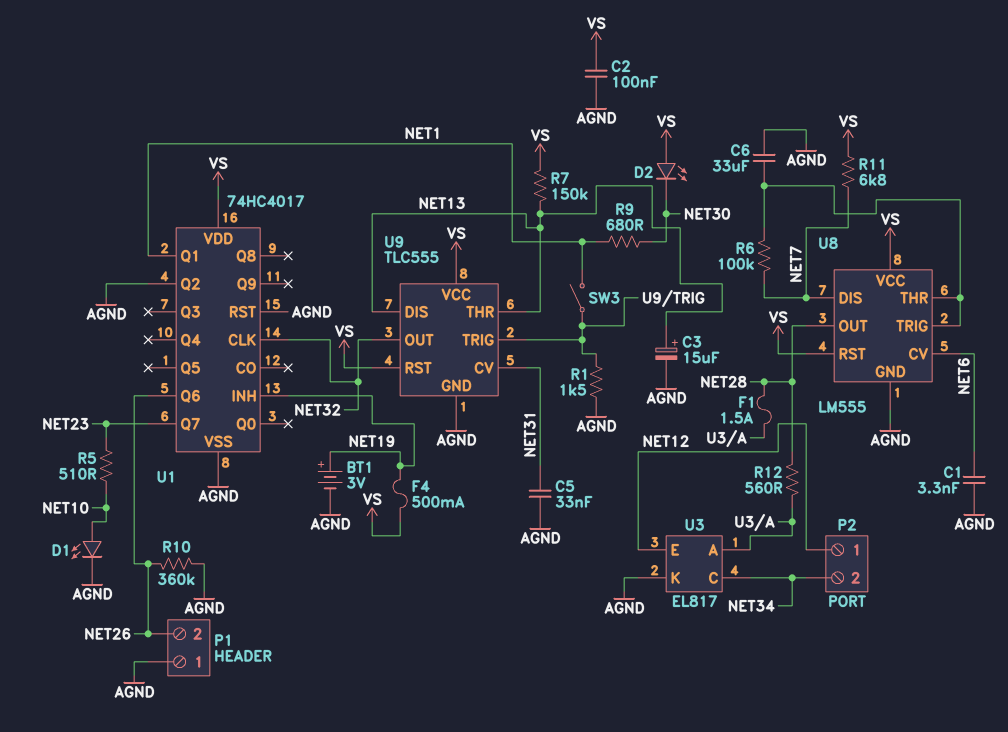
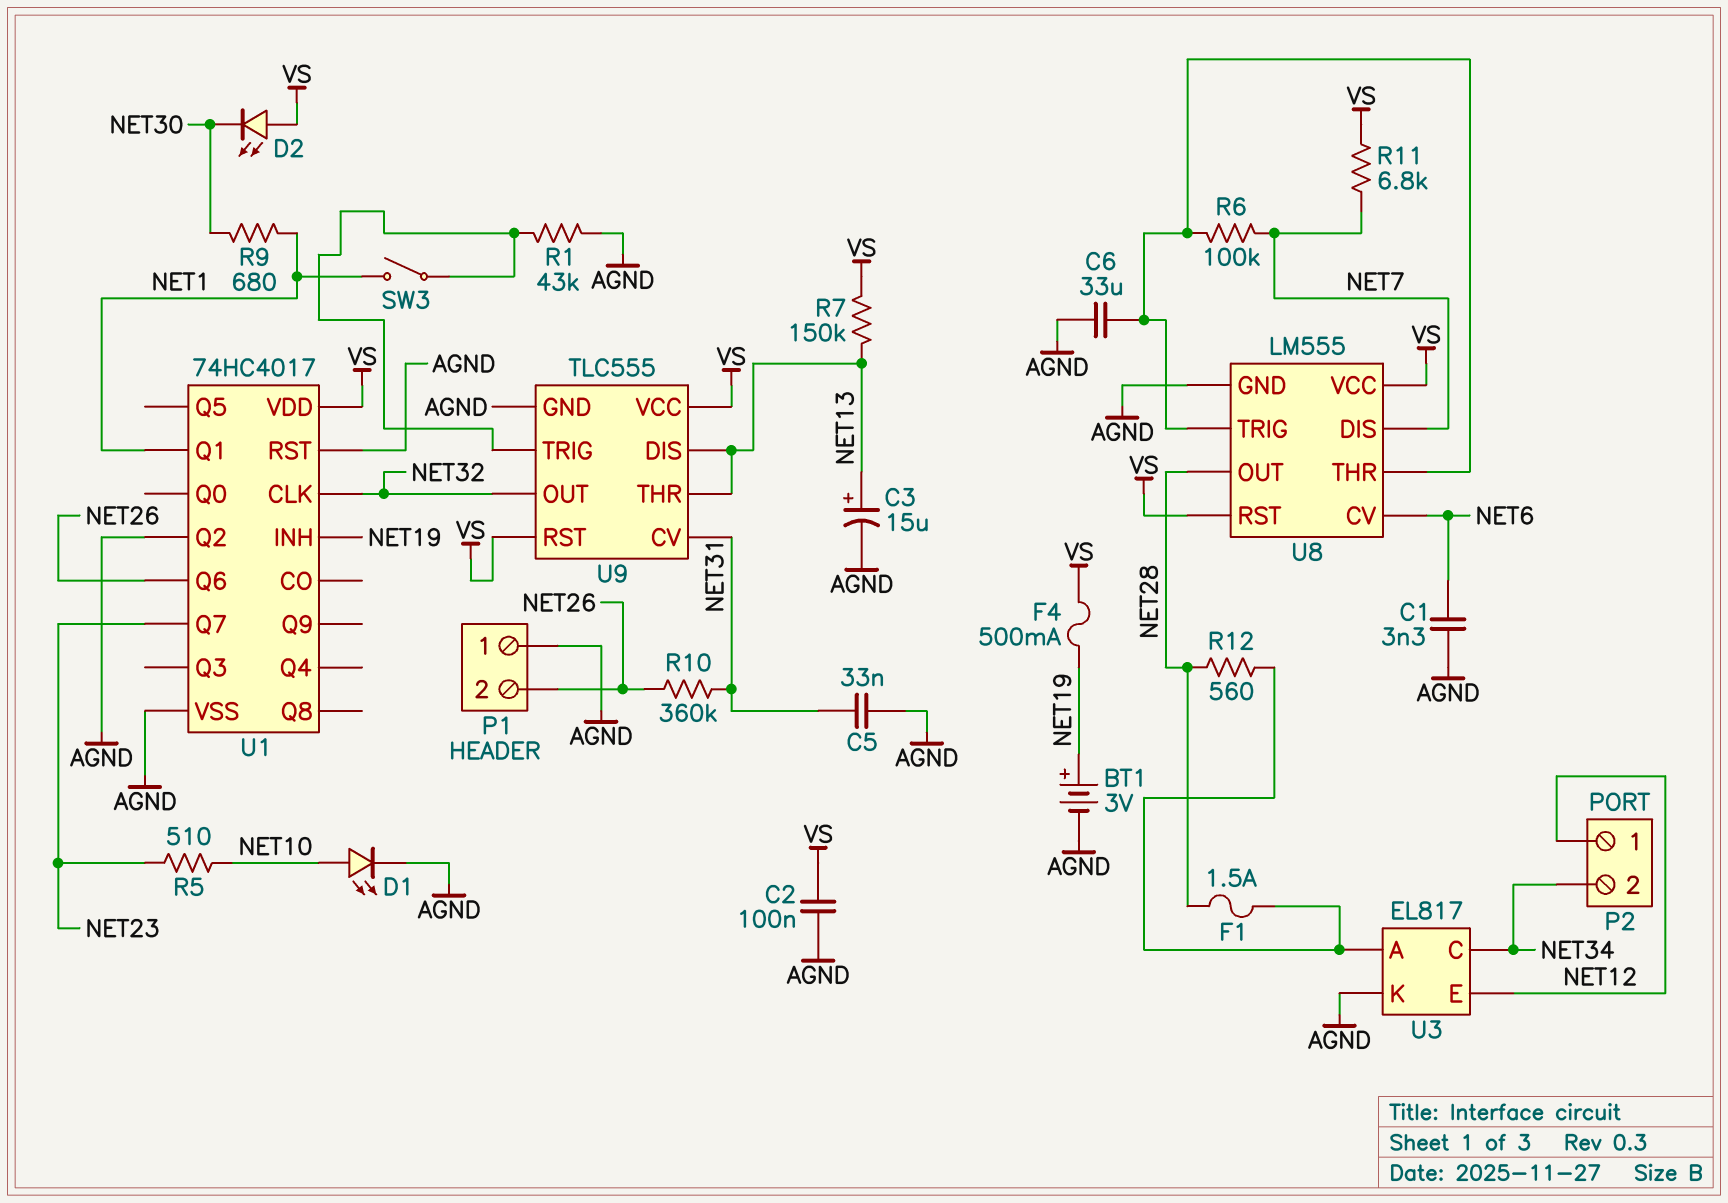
R1: 1.5k (AGND, U9/TRIG) -> 43k (AGND, U9/TRIG)
R10: 360k (AGND, NET26) -> 360k (NET26, NET31)

